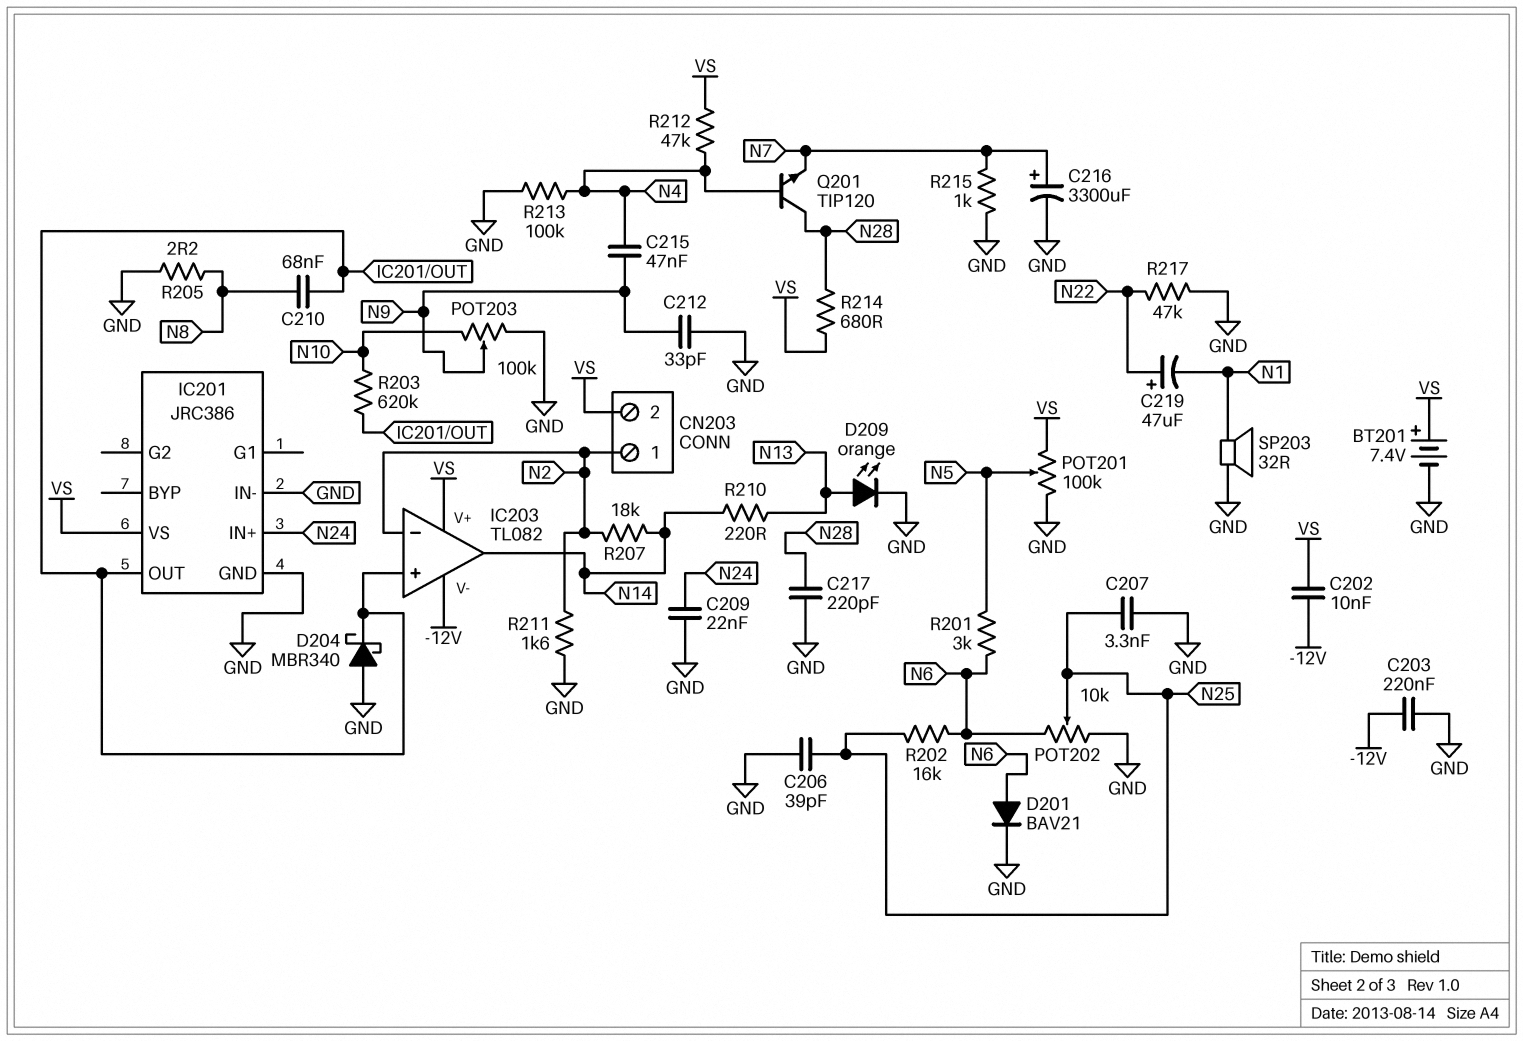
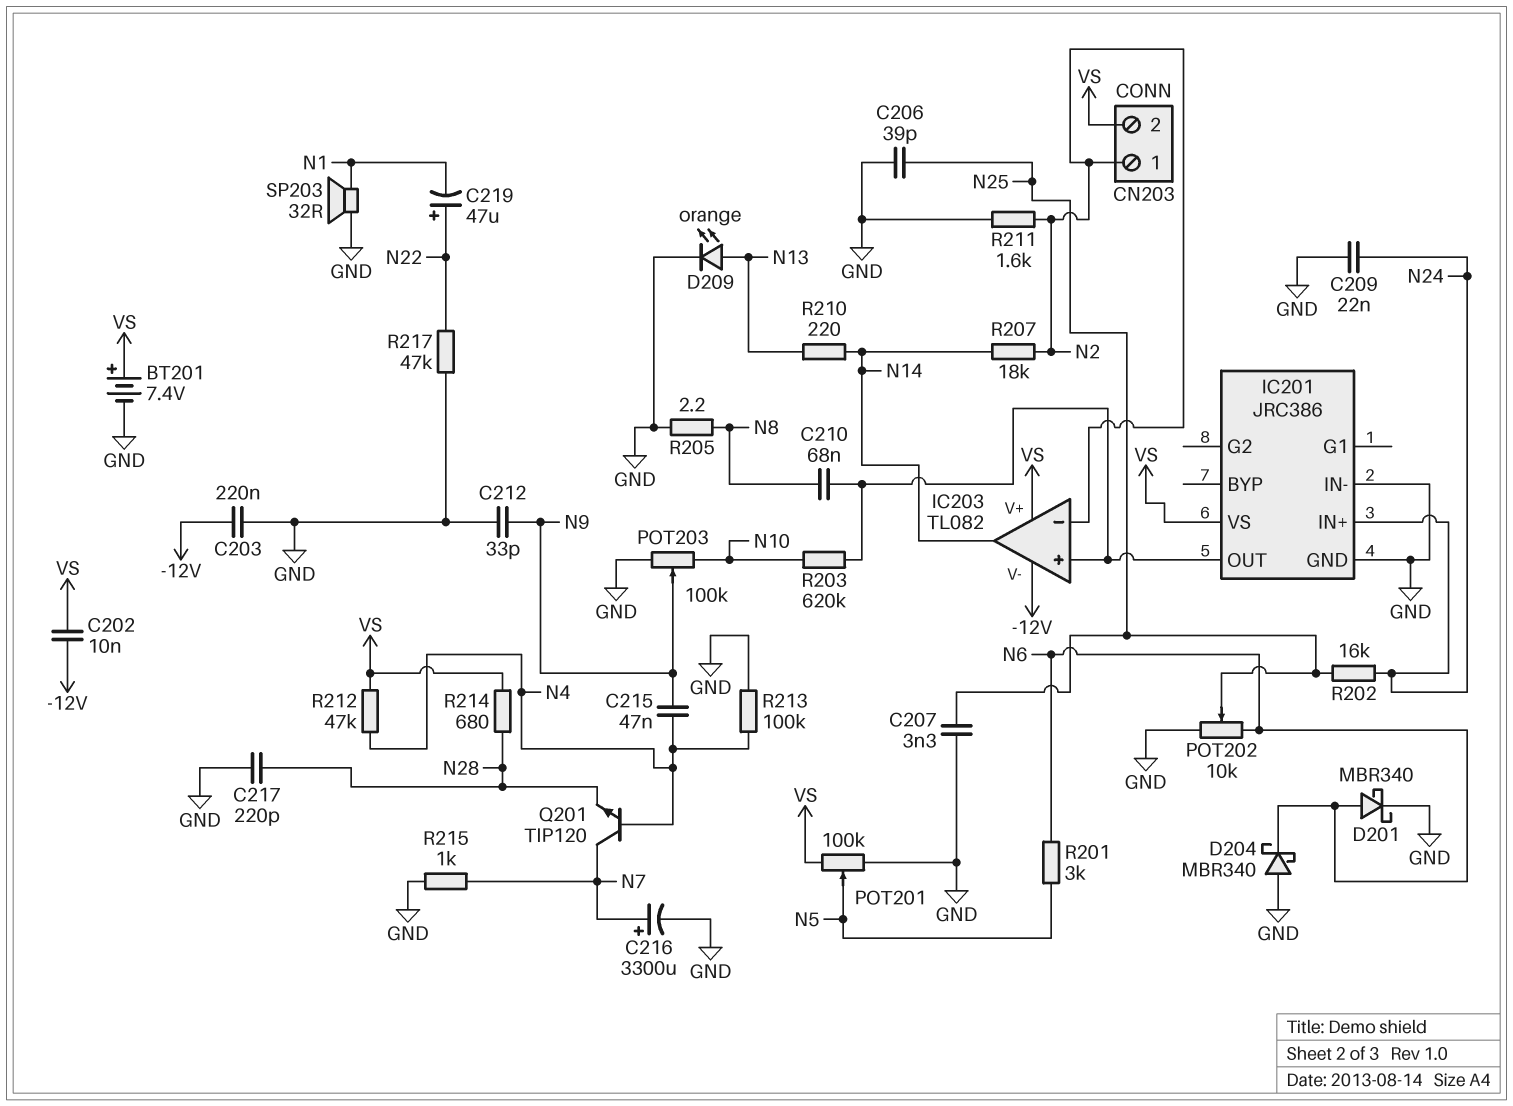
D201: diode BAV21 (A N6, K GND) -> schottky MBR340 (A N6, K GND)
D204: schottky MBR340 (A GND, K IC201/OUT) -> schottky MBR340 (A GND, K N6)
Q201: NPN TIP120 (B N4, C N28, E N7) -> NPN TIP120 (B N4, C N7, E N28)
R202: 16k (N6, N25) -> 16k (N24, N25)

